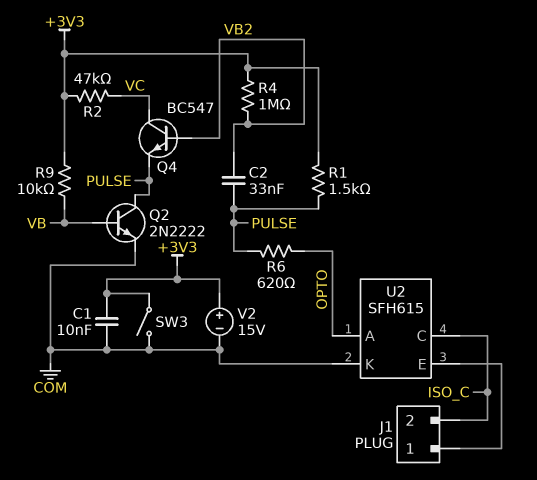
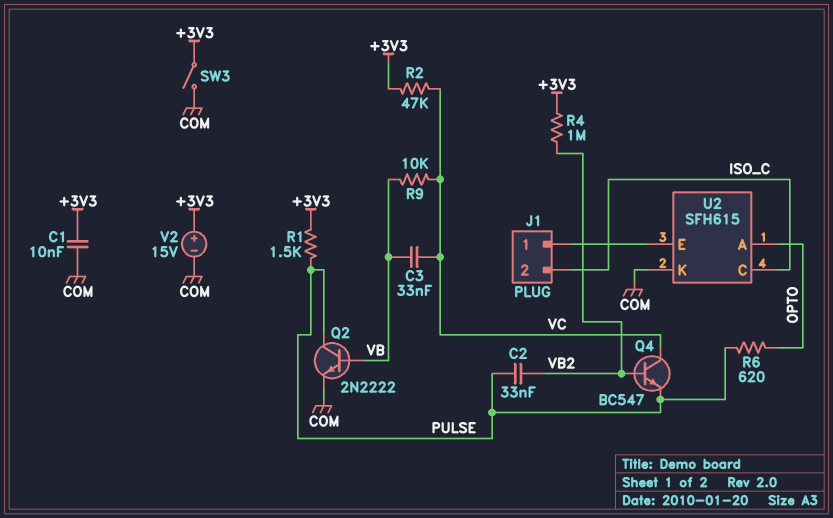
C3: none -> 33nF (VB, VC)
R9: 10k (+3V3, VB) -> 10k (VB, VC)

